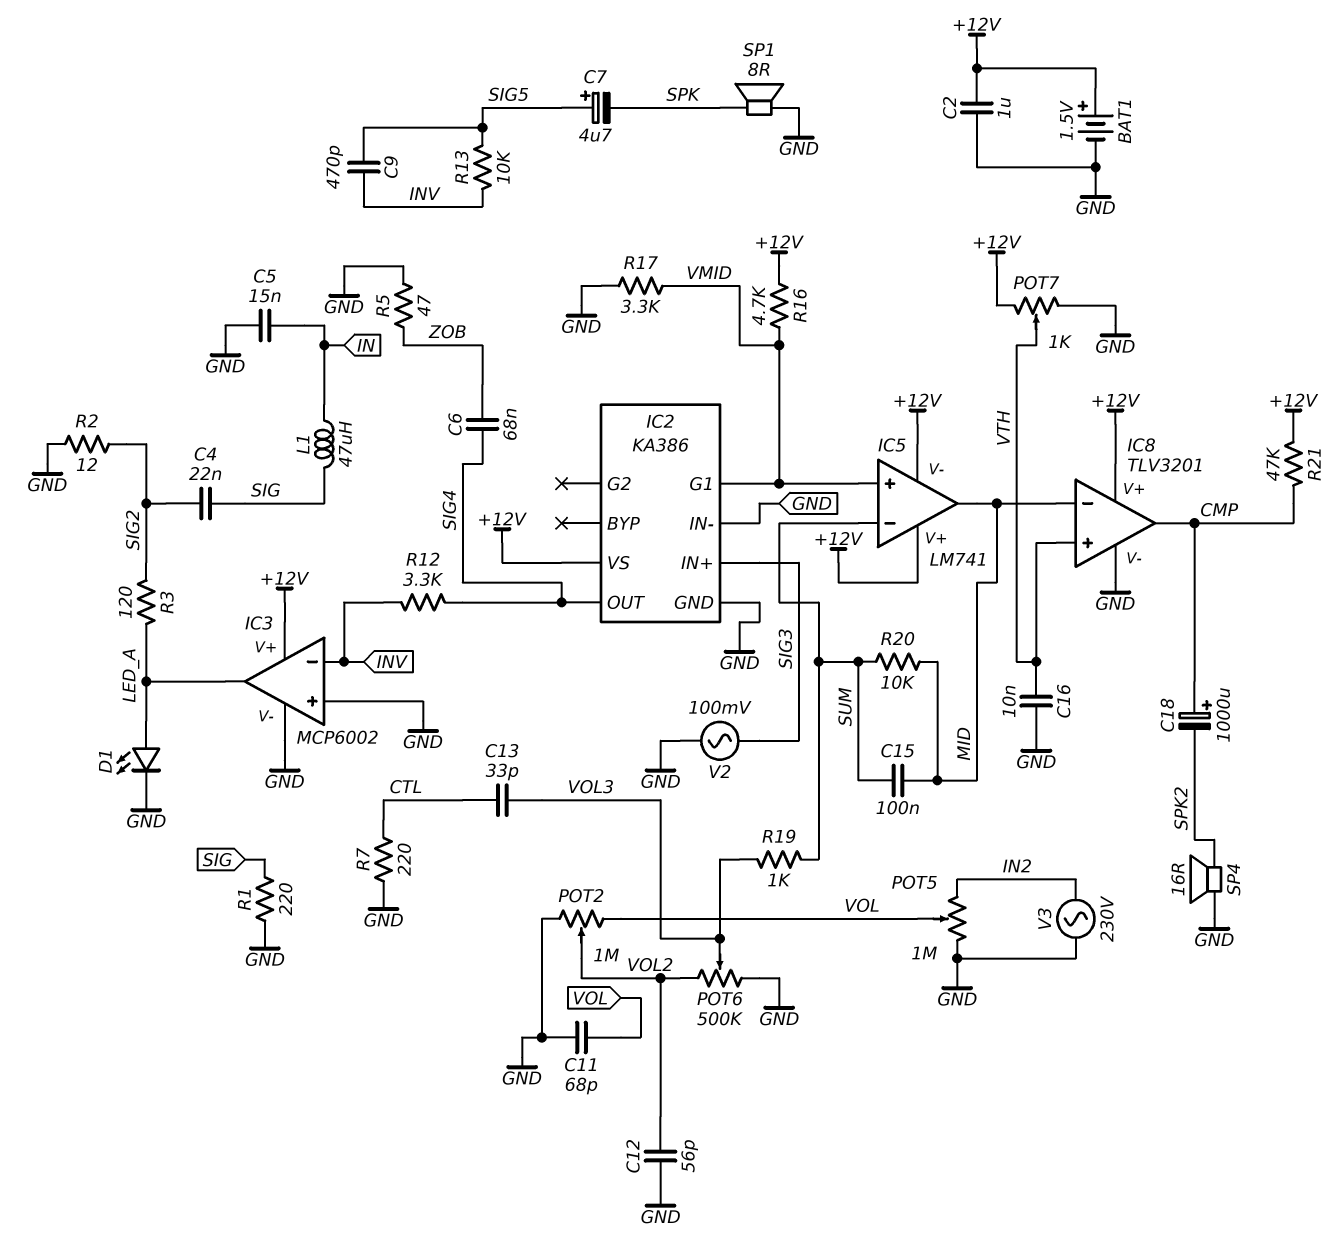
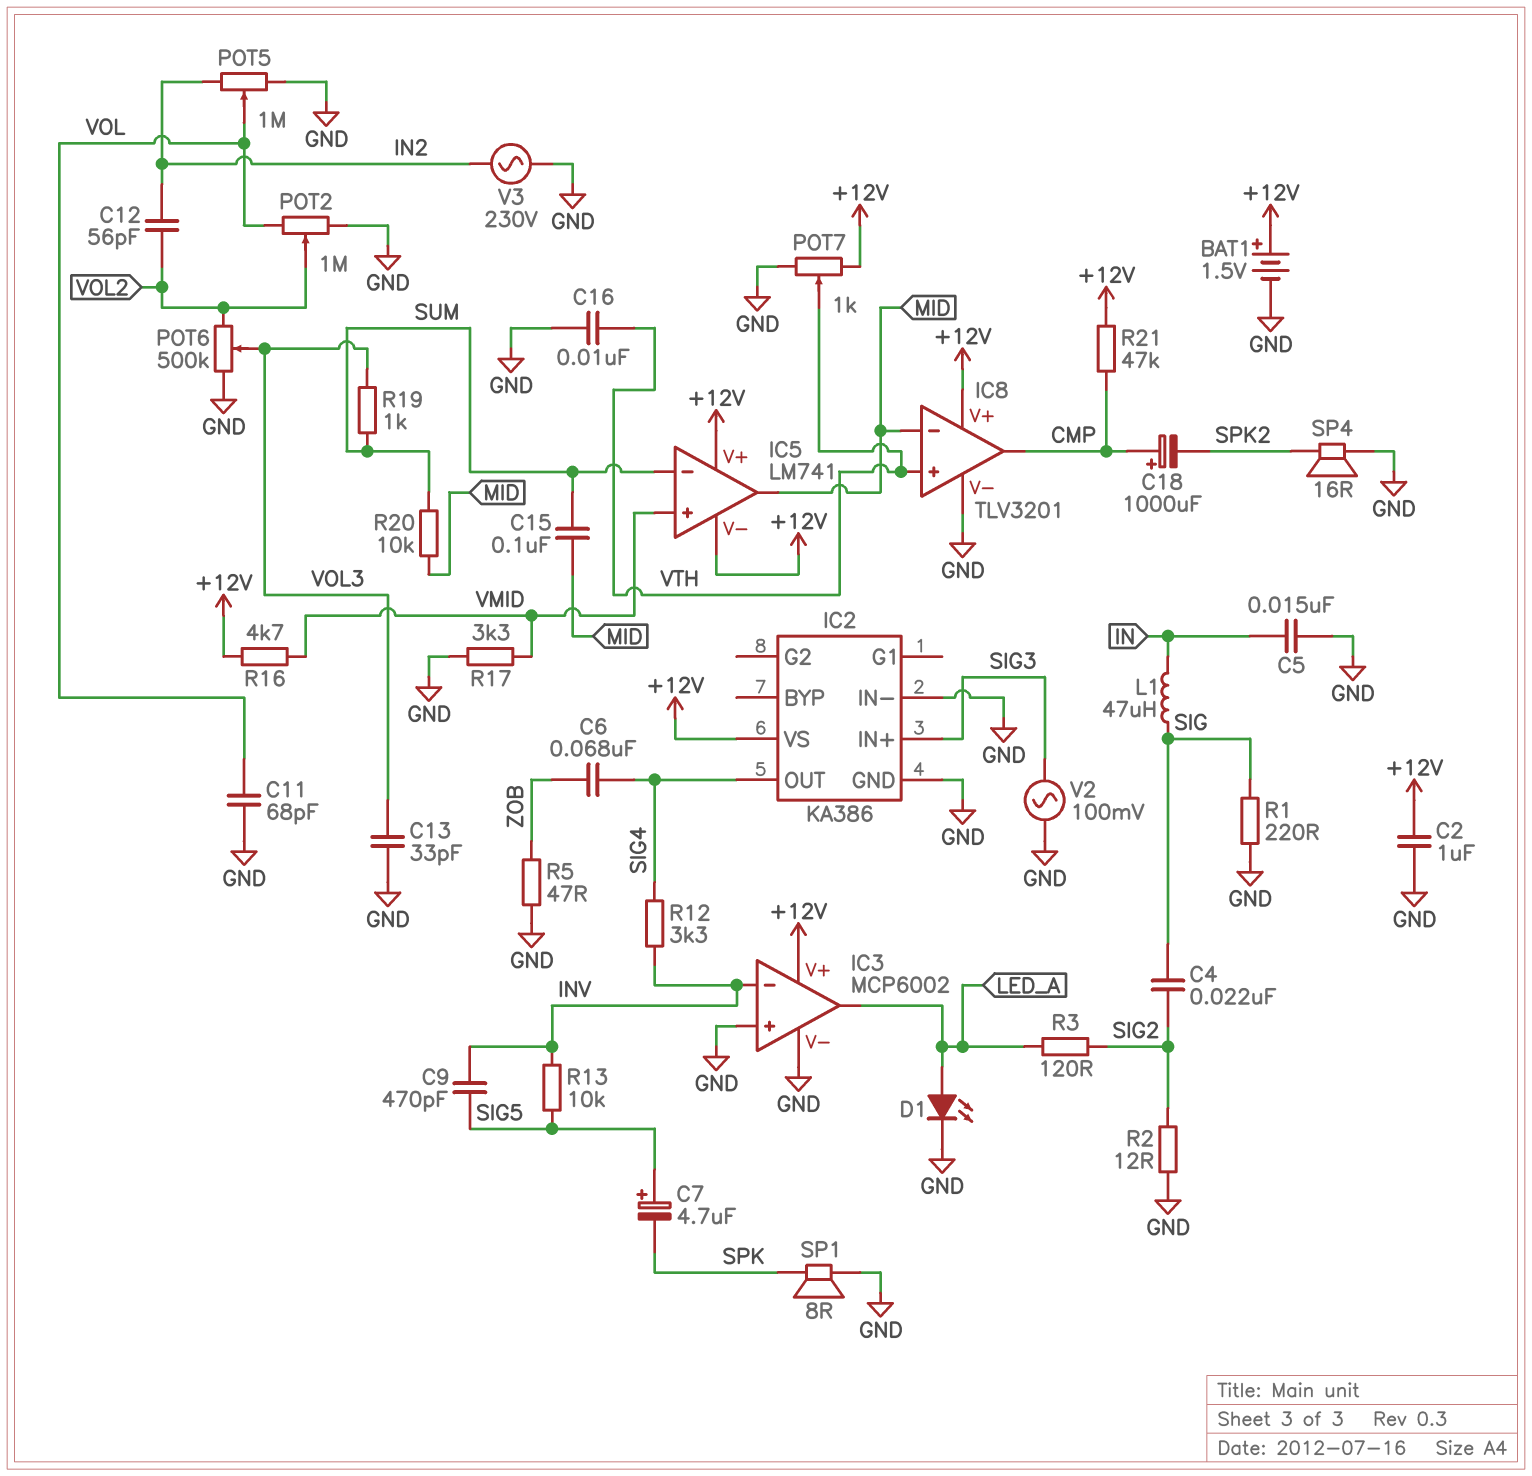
C12: 56pF (GND, VOL2) -> 56pF (IN2, VOL2)
C13: 33pF (CTL, VOL3) -> 33pF (GND, VOL3)
IC2 pin G1: VMID -> none
R7: 220 (CTL, GND) -> none

